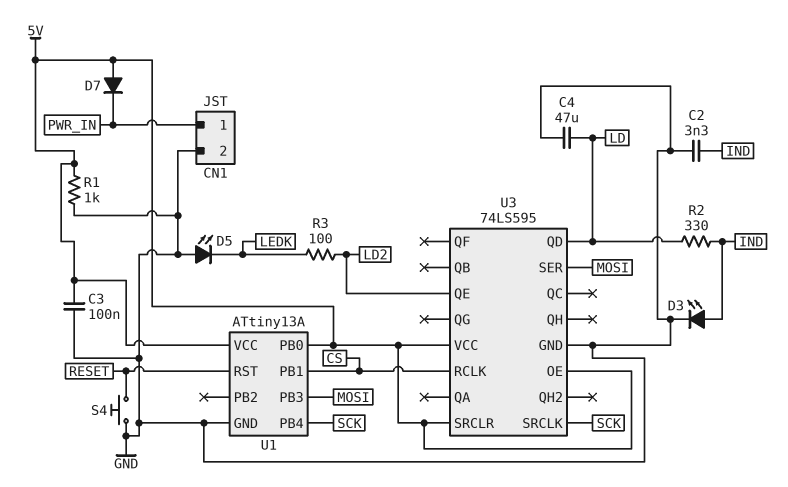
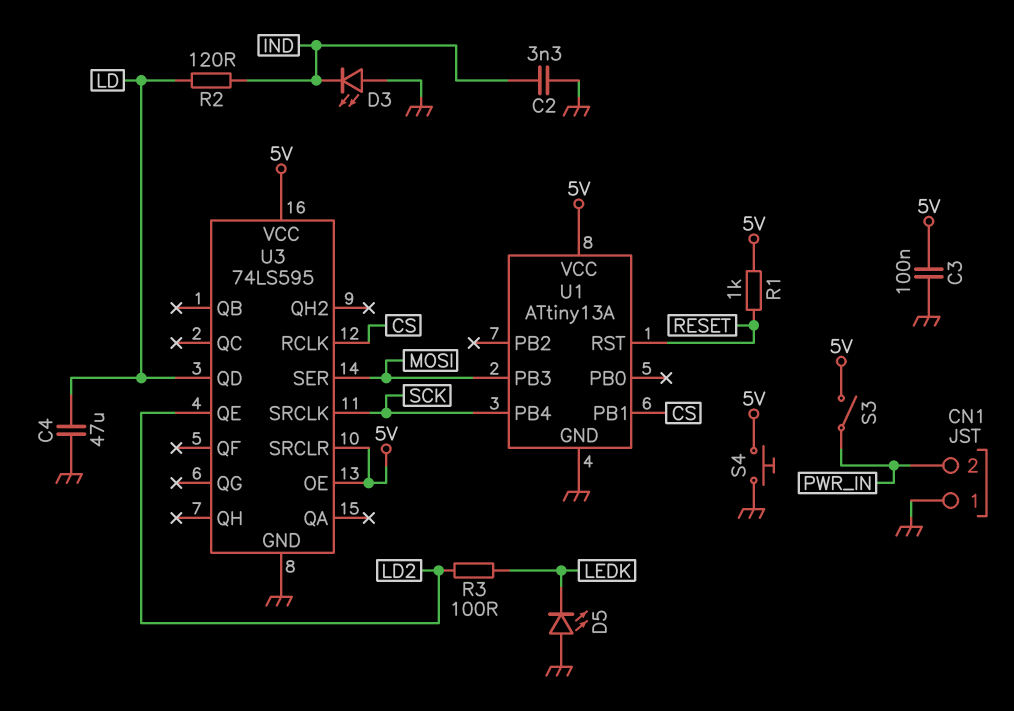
CN1 pin 1: PWR_IN -> GND
CN1 pin 2: GND -> PWR_IN
D3: LED (A IND, K GND) -> LED (A GND, K IND)
D7: diode (A 5V, K PWR_IN) -> none
R1: 1k (5V, GND) -> 1k (5V, RESET)
R2: 330 (IND, LD) -> 120 (IND, LD)
S3: none -> switch (5V, PWR_IN)
S4: button (GND, RESET) -> button (5V, GND)
U1 pin PB0: 5V -> none

